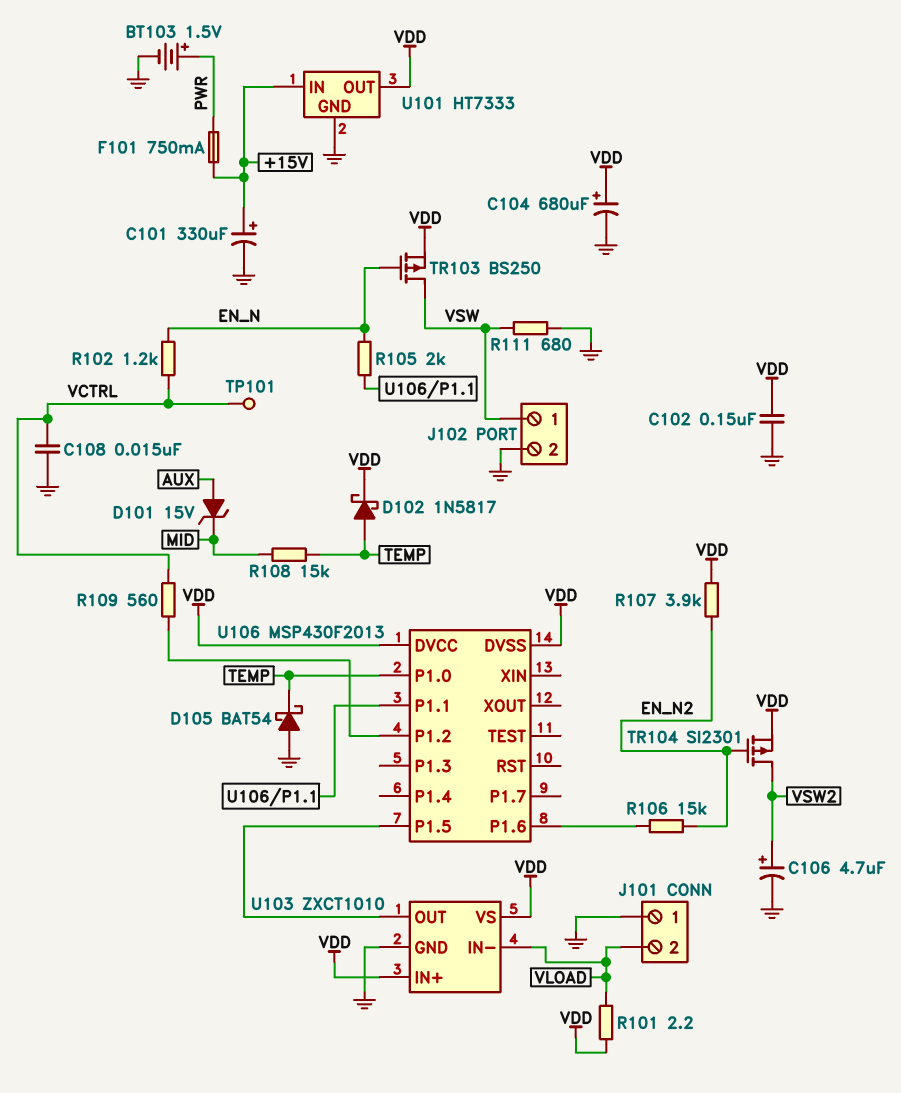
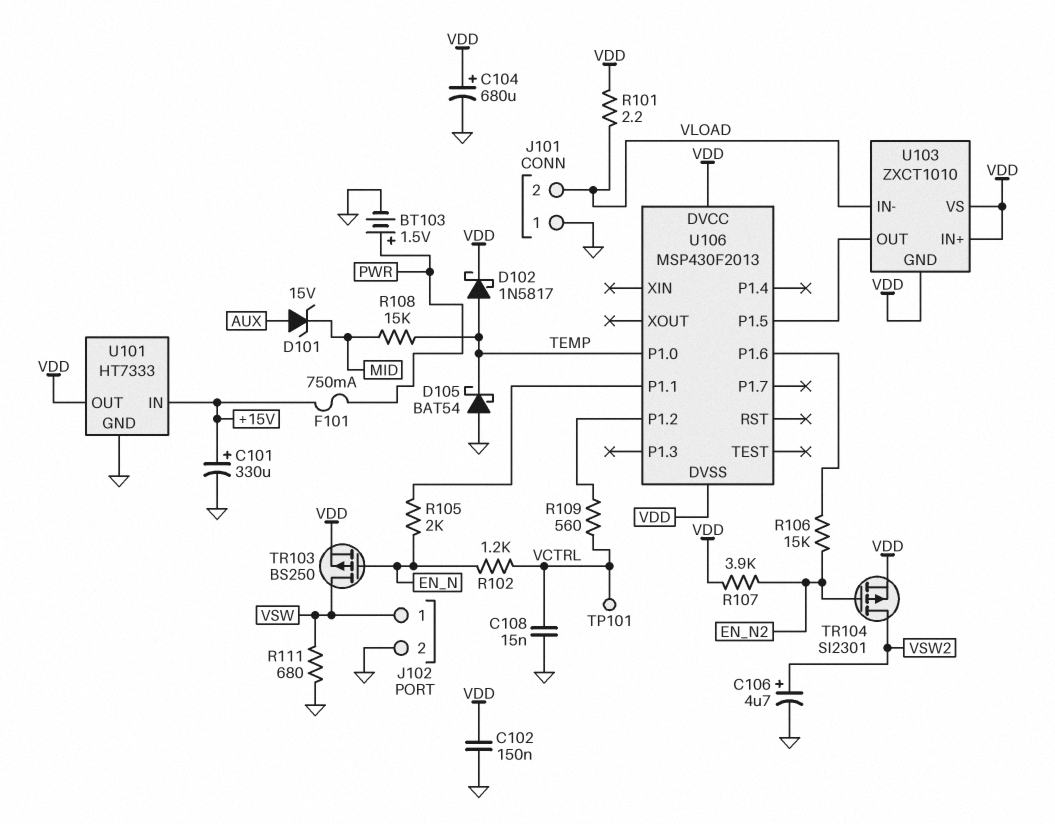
U103 pin GND: GND -> VDD

